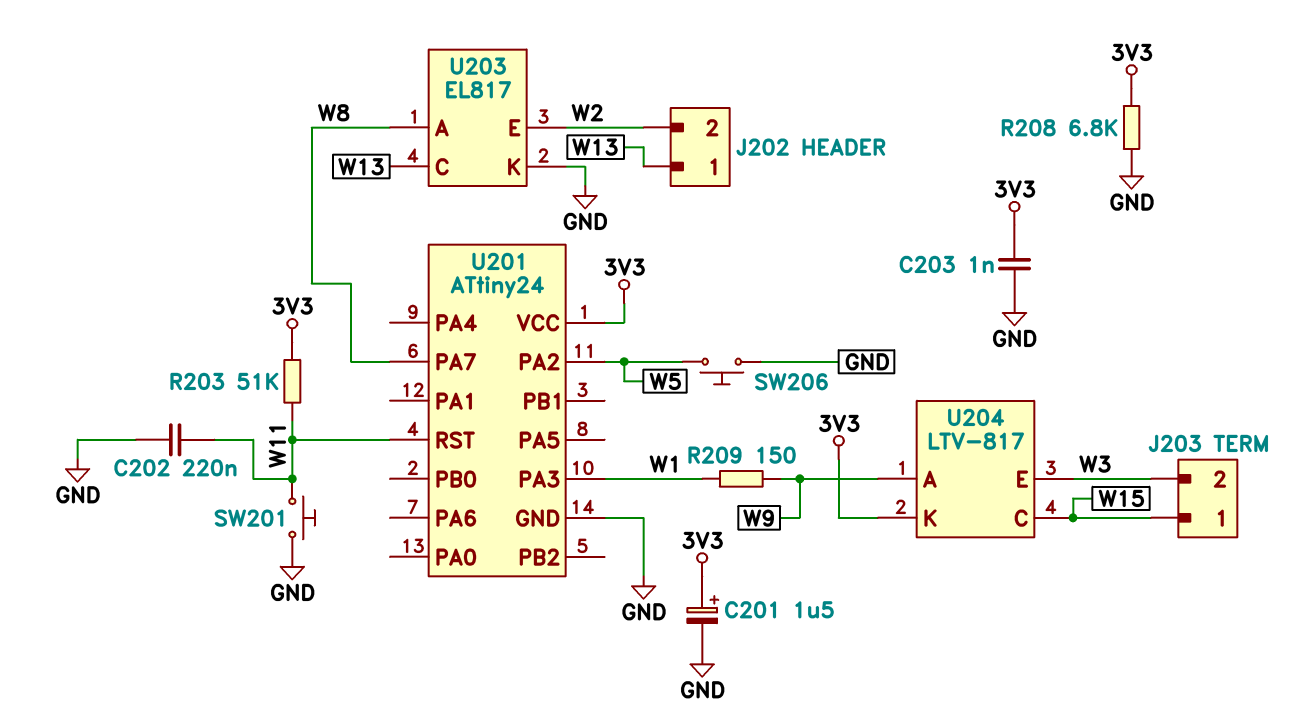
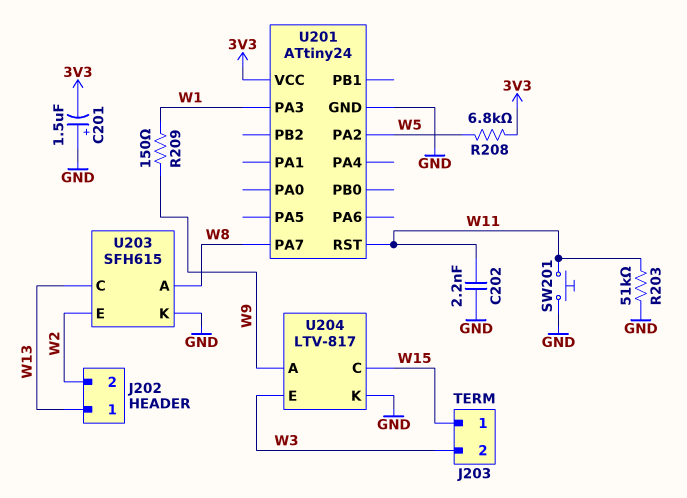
C201: 1.5uF (plus 3V3, minus GND) -> 1.5uF (plus GND, minus 3V3)
C202: 220nF (GND, W11) -> 2.2nF (GND, W11)
C203: 1nF (3V3, GND) -> none
R203: 51k (3V3, W11) -> 51k (GND, W11)
R208: 6.8k (3V3, GND) -> 6.8k (3V3, W5)
SW206: button (GND, W5) -> none
U203: EL817 -> SFH615
U204 pin K: 3V3 -> GND

